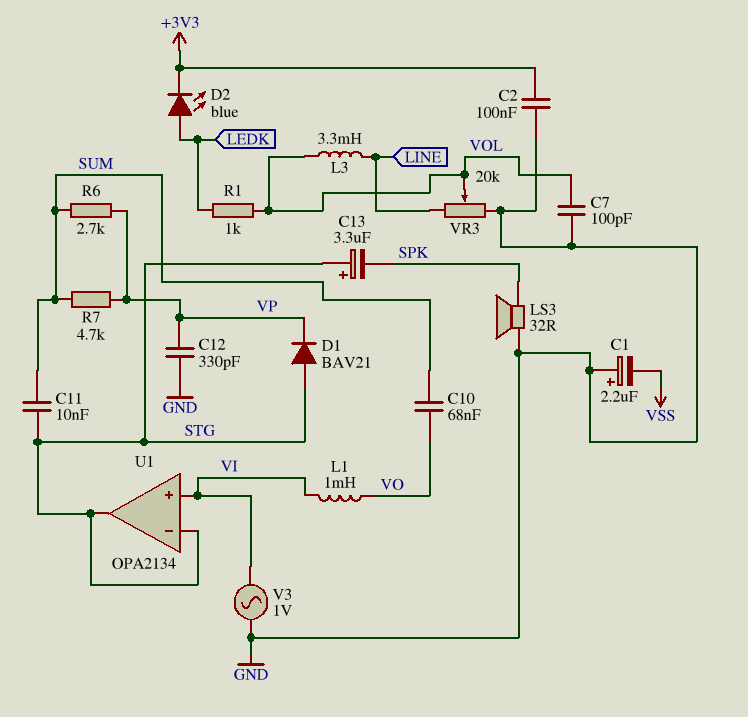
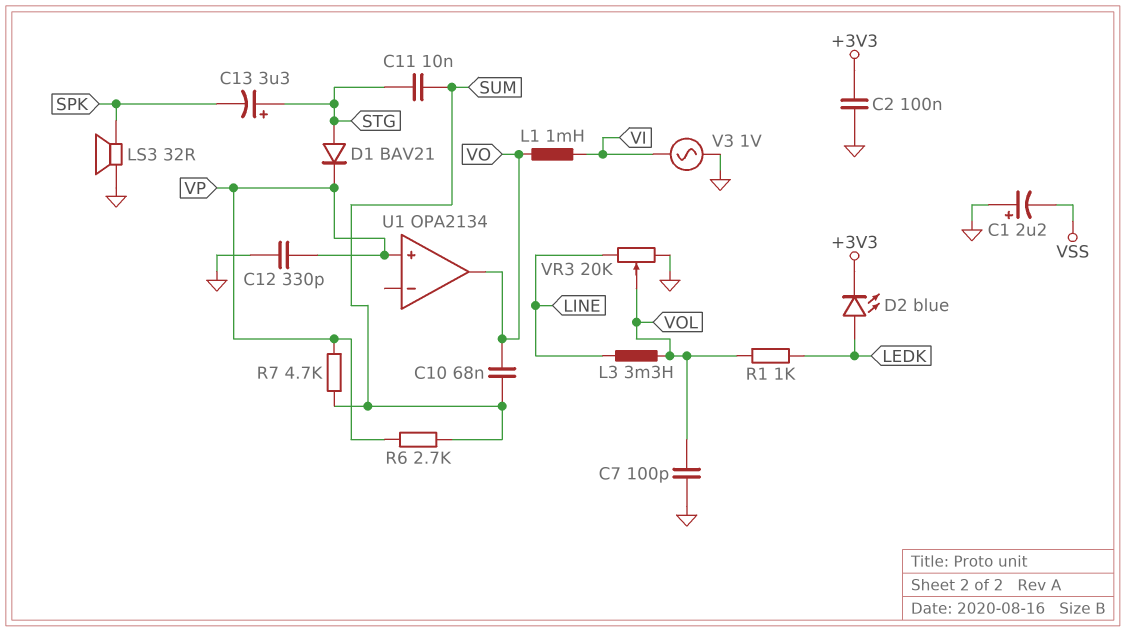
U1 pin in+: VI -> VP
U1 pin in-: STG -> none
U1 pin out: STG -> VO

